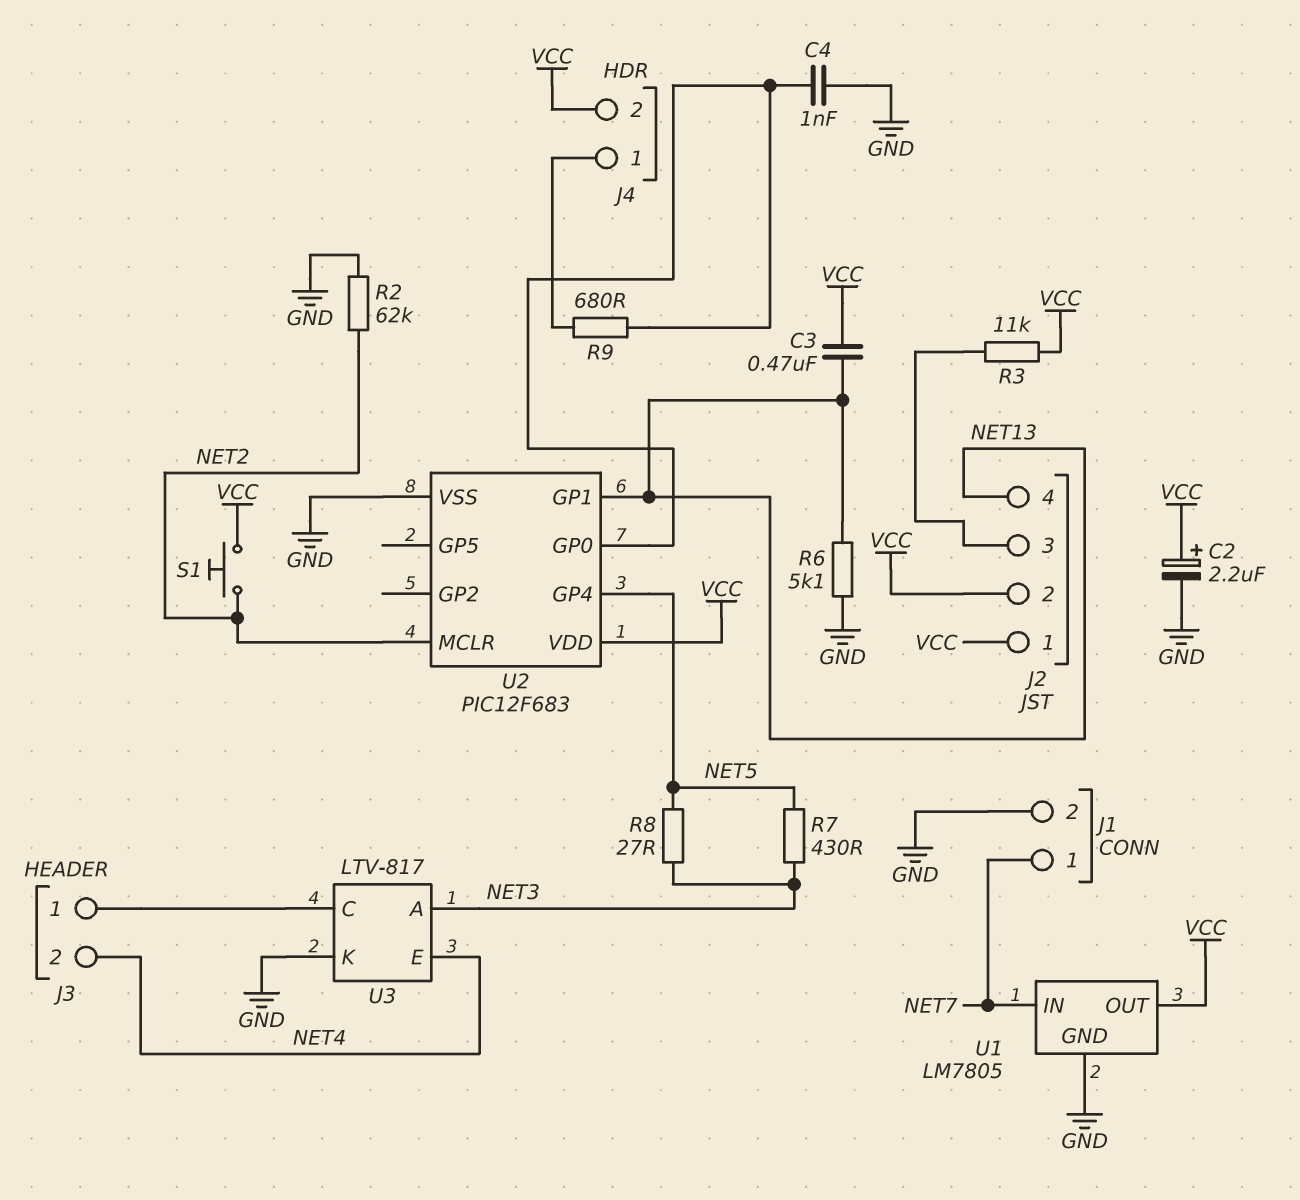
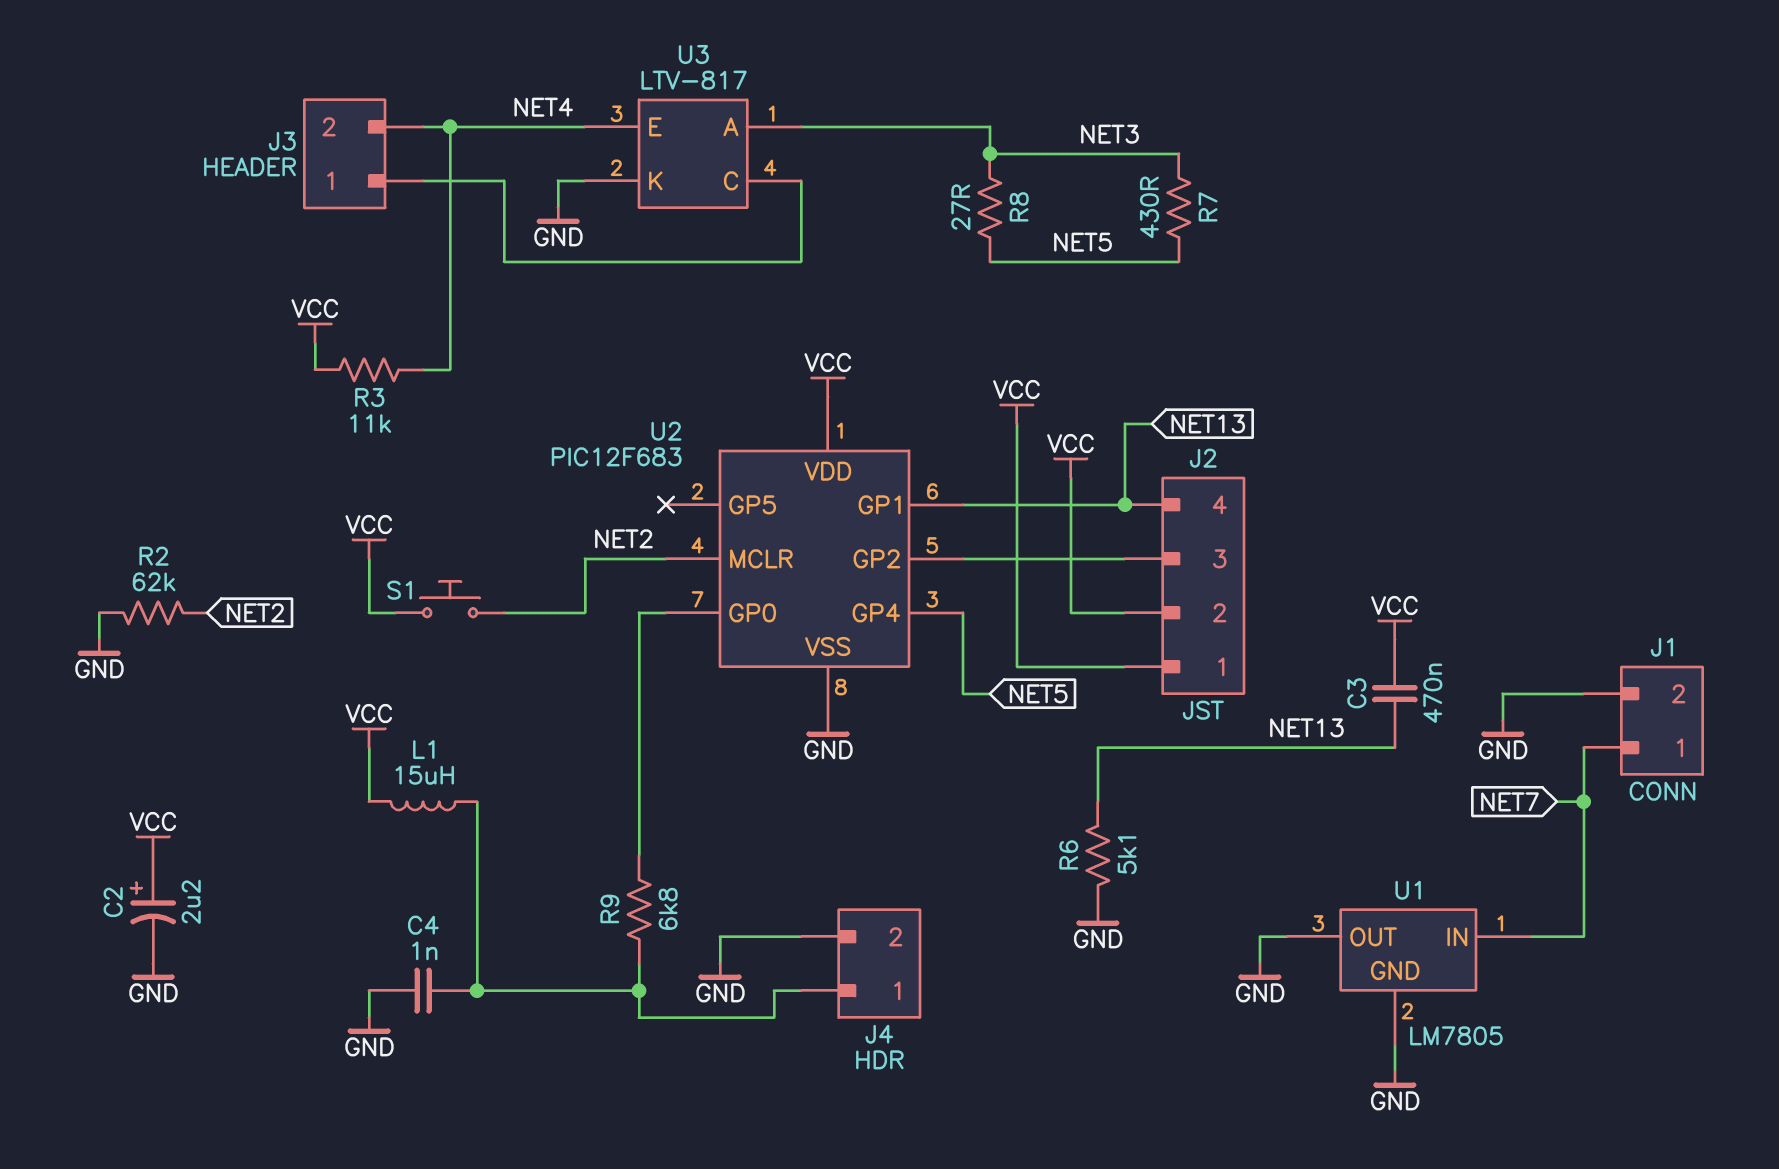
C4: 1nF (GND, U2/GP0) -> 1nF (GND, J4/1)
J4 pin 2: VCC -> GND
L1: none -> 15uH (J4/1, VCC)
R3: 11k (J2/3, VCC) -> 11k (NET4, VCC)
R9: 680 (J4/1, U2/GP0) -> 6.8k (J4/1, U2/GP0)
U1 pin OUT: VCC -> GND
U2 pin GP2: none -> J2/3

